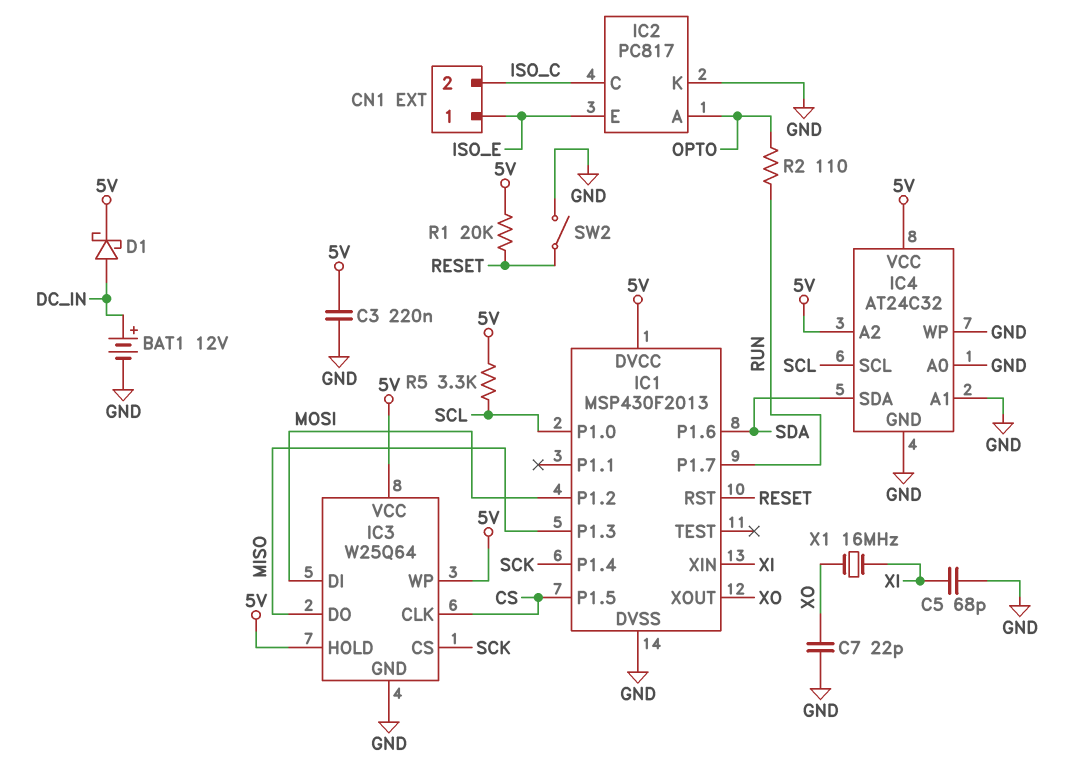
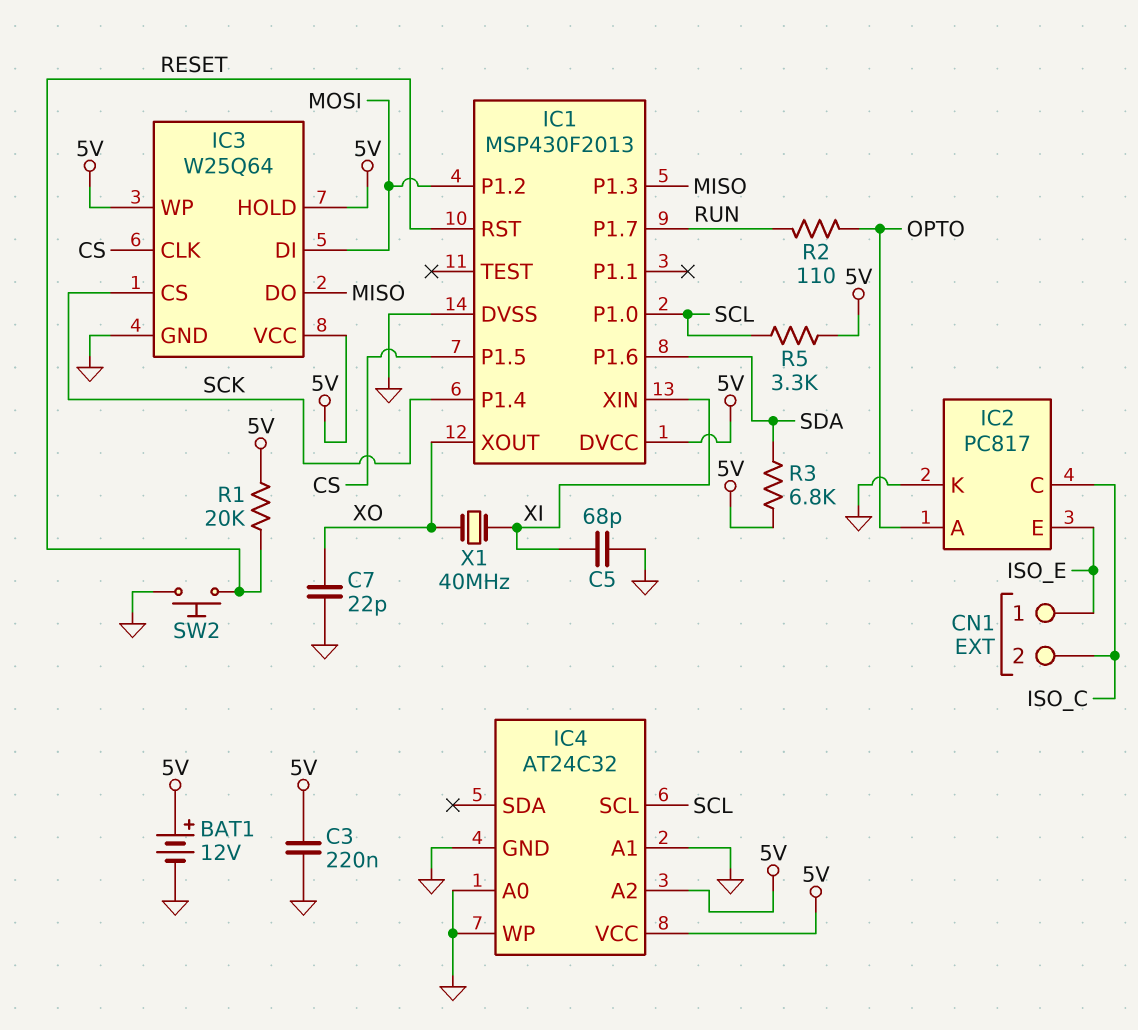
BAT1: 12V (plus DC_IN, minus GND) -> 12V (plus 5V, minus GND)
D1: schottky (A DC_IN, K 5V) -> none
IC4 pin SDA: SDA -> none
R3: none -> 6.8k (5V, SDA)
SW2: switch (GND, RESET) -> button (GND, RESET)
X1: 16MHz (XI, XO) -> 40MHz (XI, XO)

